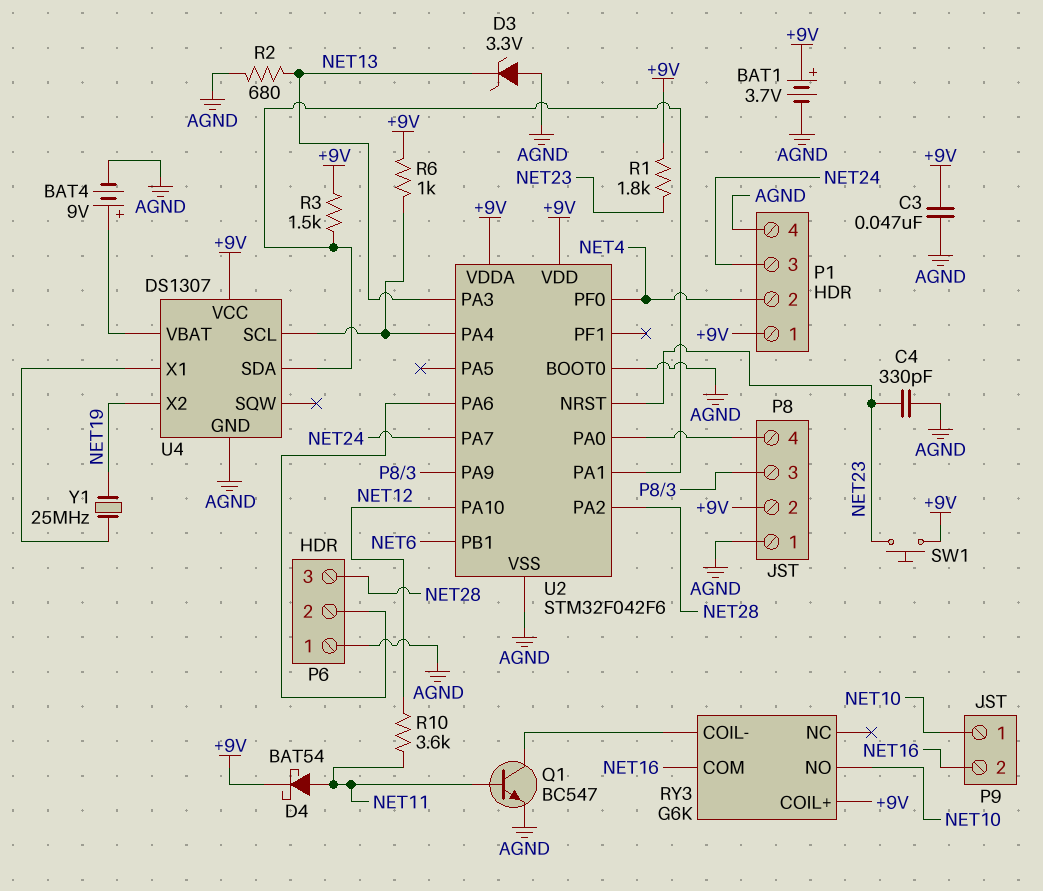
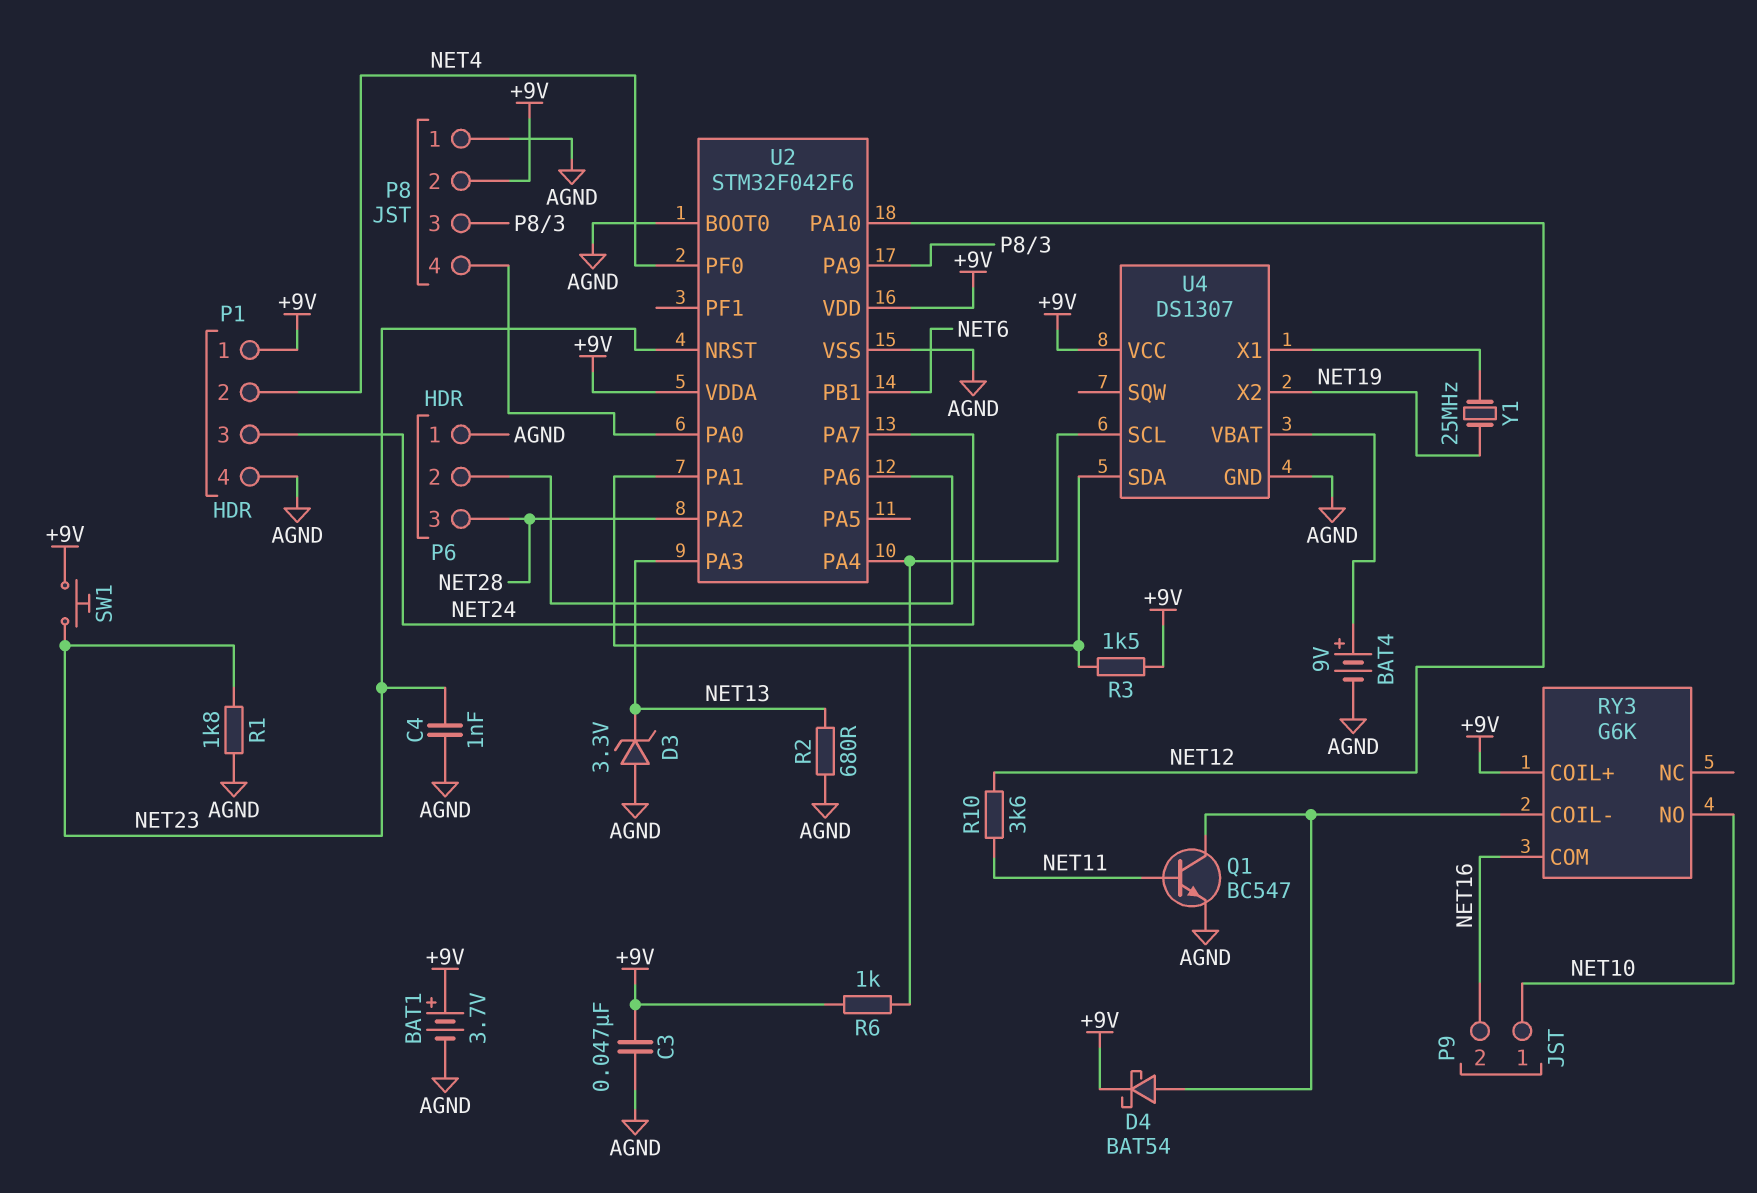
C4: 330pF (AGND, NET23) -> 1nF (AGND, NET23)
D4: schottky BAT54 (A NET11, K +9V) -> schottky BAT54 (A RY3/COIL-, K +9V)
R1: 1.8k (+9V, NET23) -> 1.8k (AGND, NET23)

